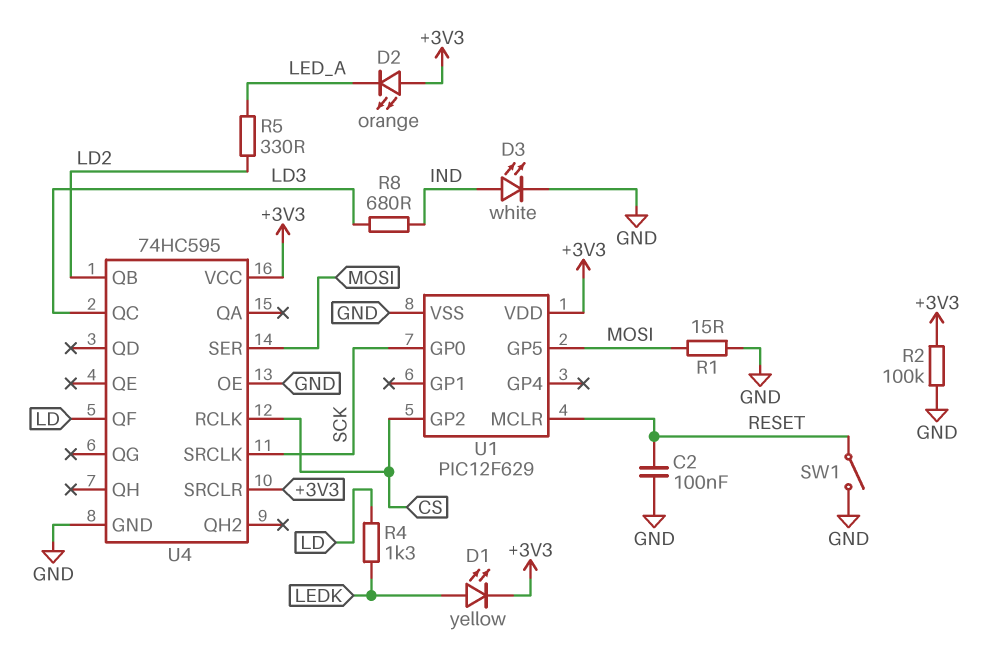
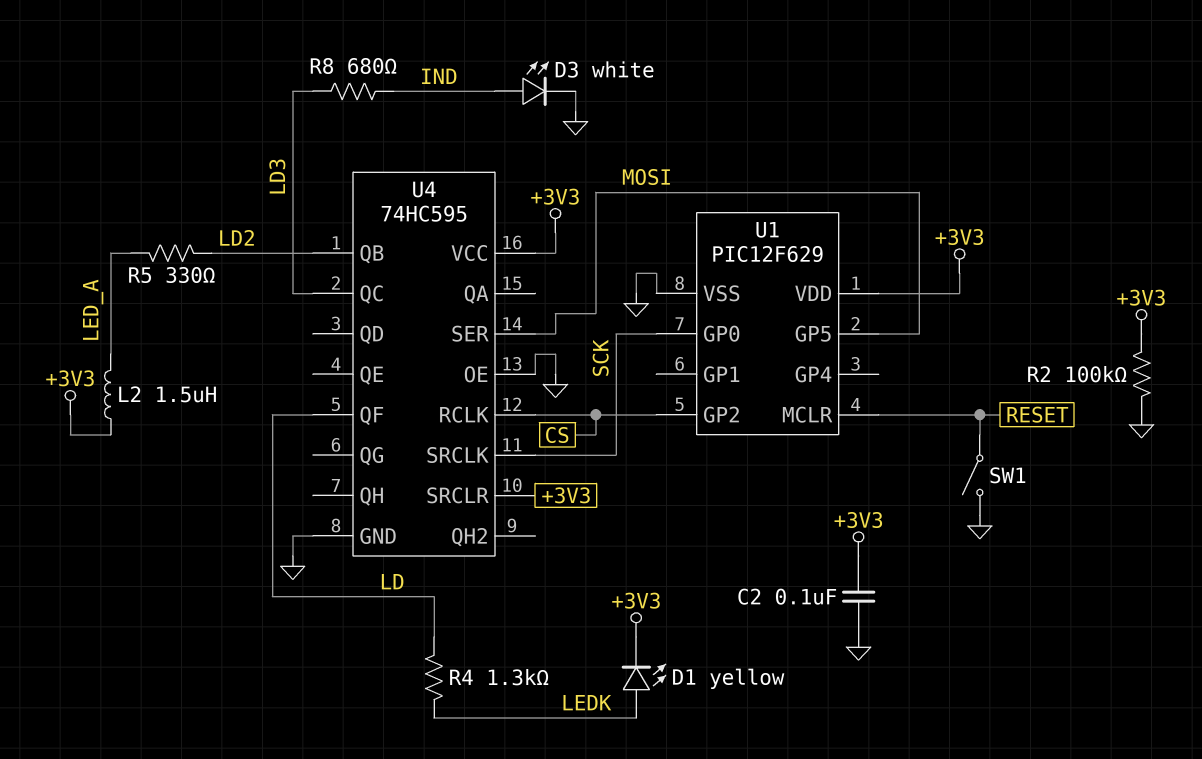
C2: 100nF (GND, RESET) -> 100nF (+3V3, GND)
D2: LED orange (A +3V3, K LED_A) -> none
L2: none -> 1.5uH (+3V3, LED_A)
R1: 15 (GND, MOSI) -> none

